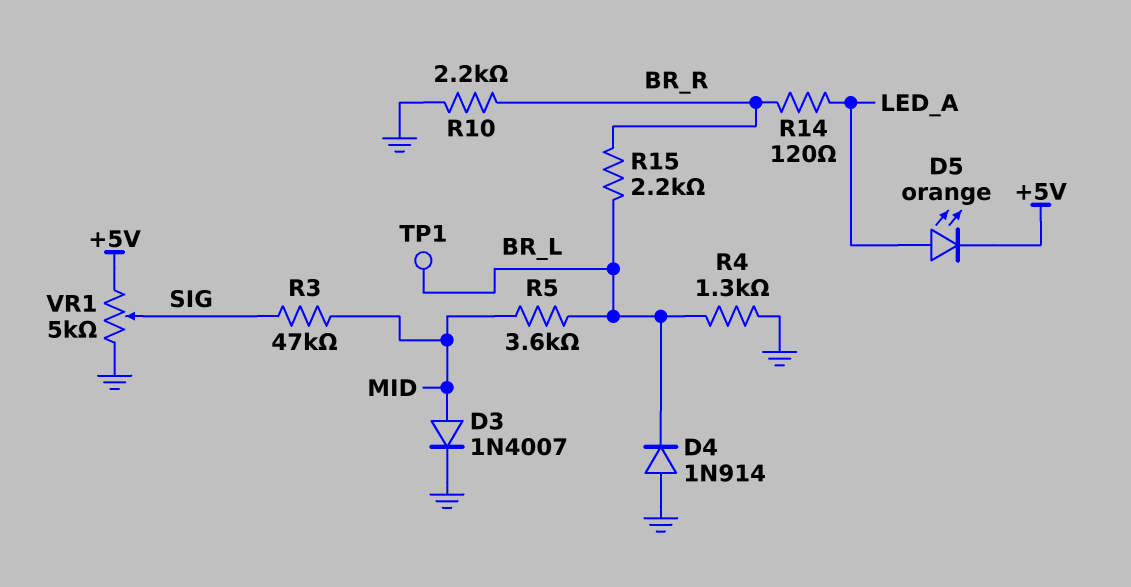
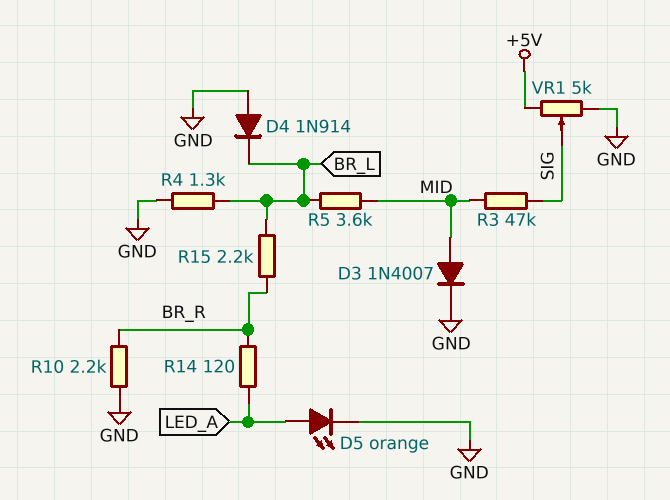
D5: LED orange (A LED_A, K +5V) -> LED orange (A LED_A, K GND)
TP1: test point (BR_L) -> none

